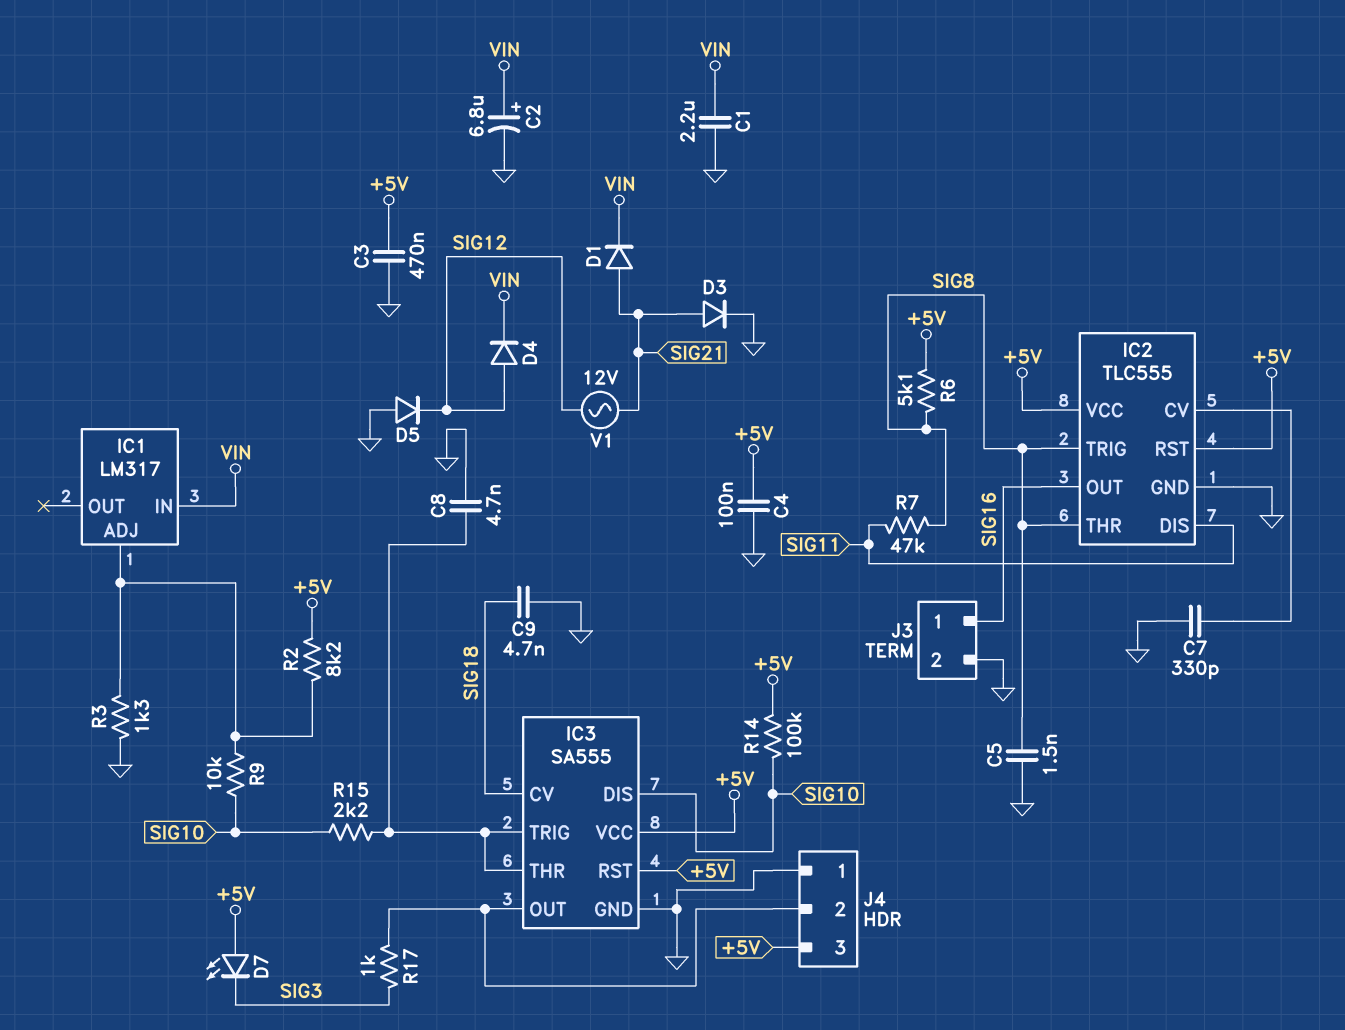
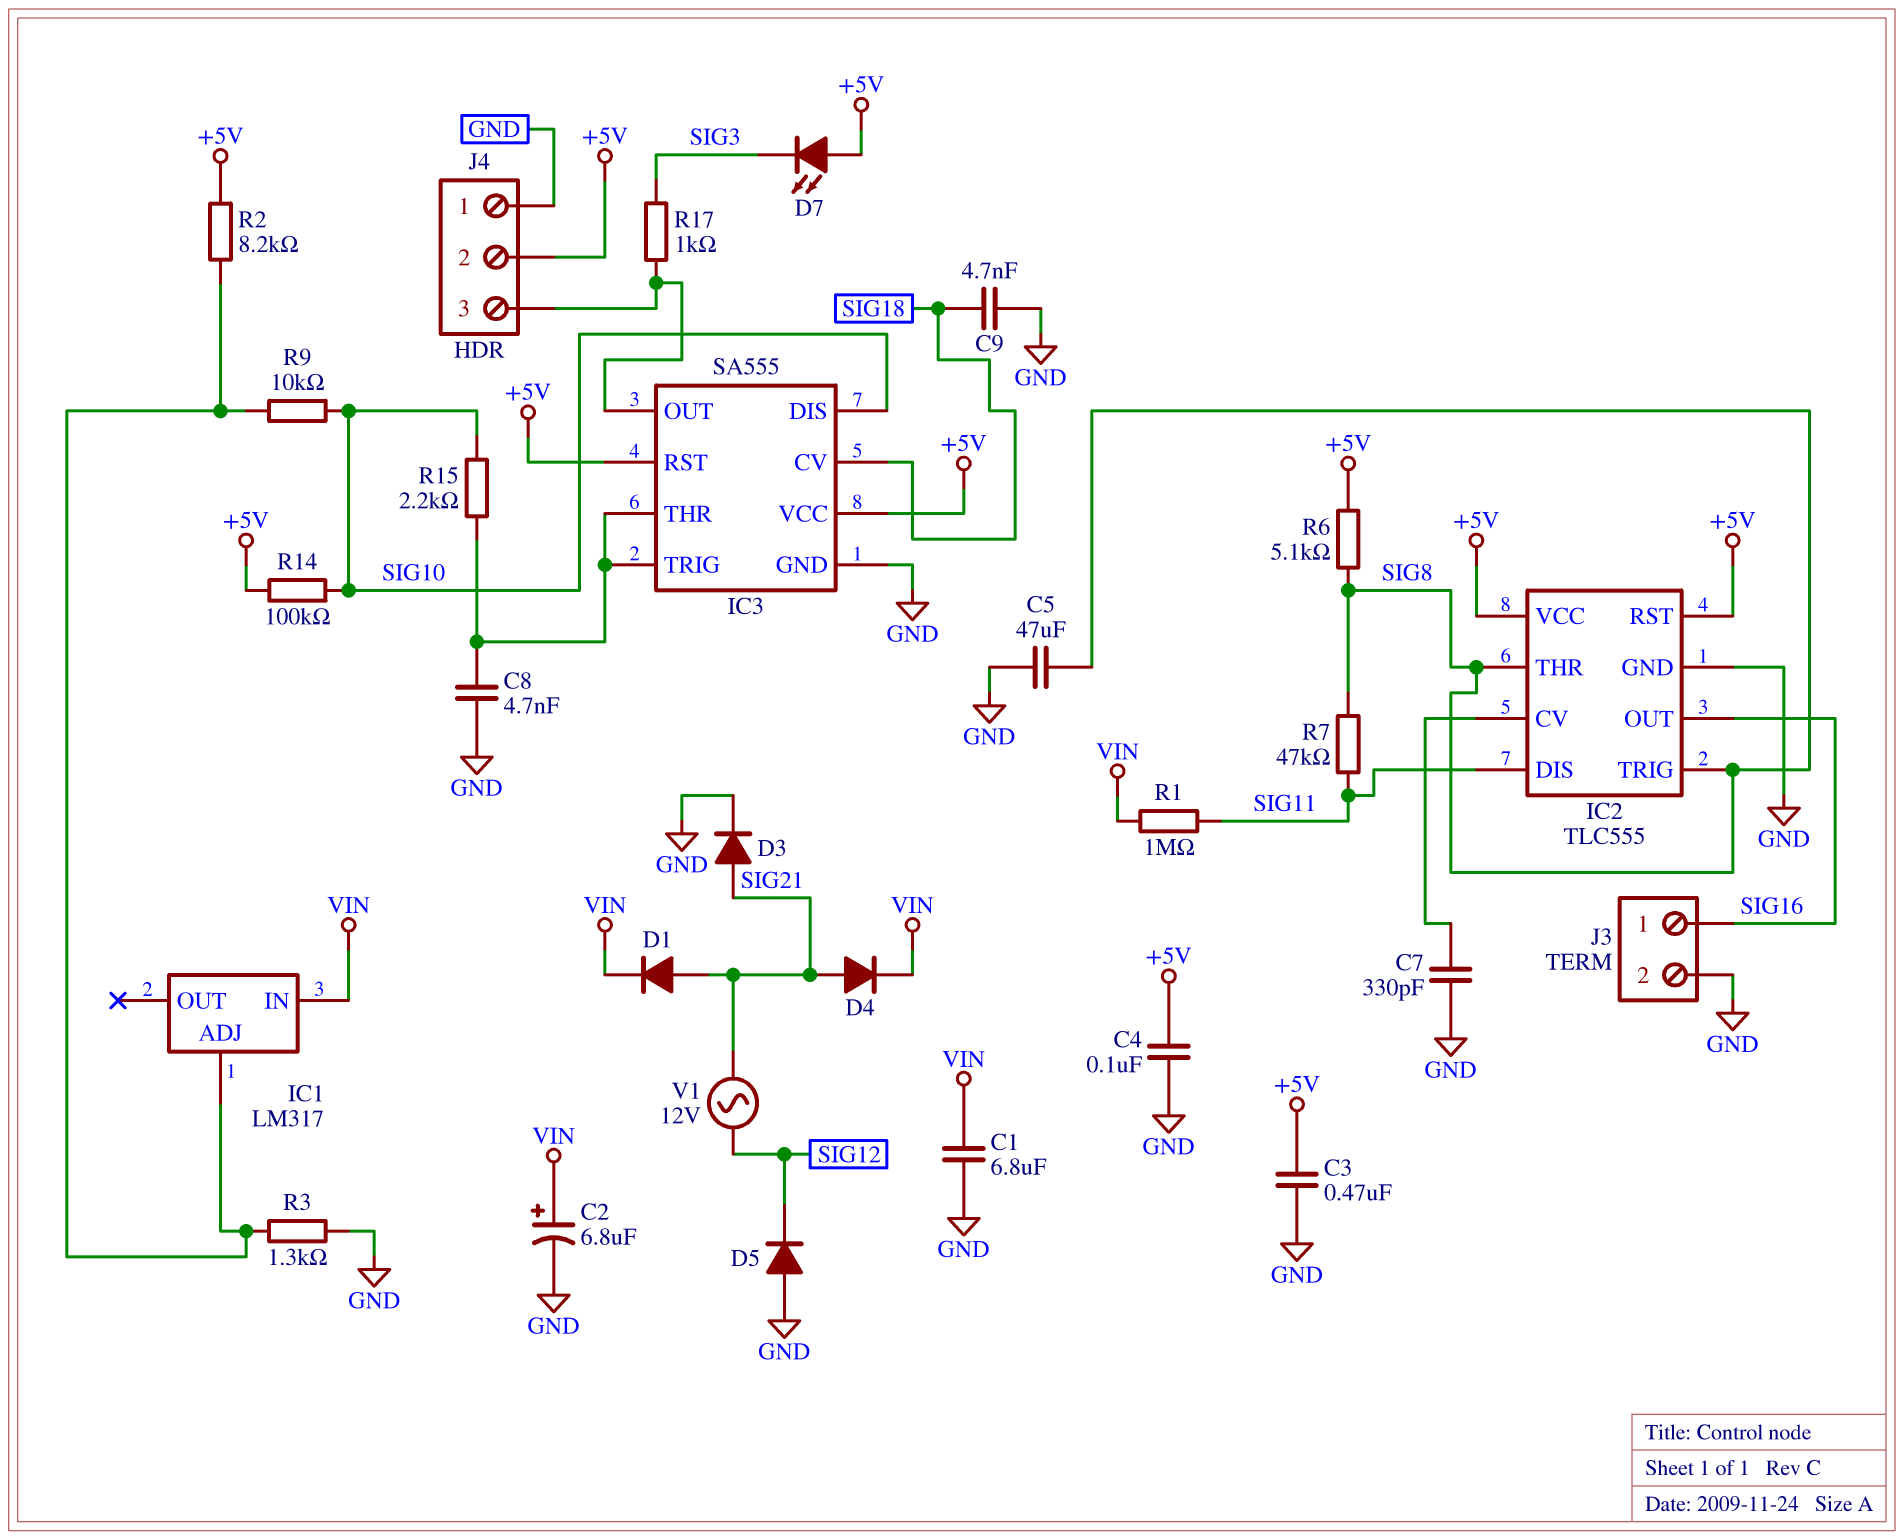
C1: 2.2uF (GND, VIN) -> 6.8uF (GND, VIN)
C5: 1.5nF (GND, SIG8) -> 47uF (GND, SIG8)
D4: diode (A SIG12, K VIN) -> diode (A SIG21, K VIN)
J4 pin 2: IC3/OUT -> +5V
J4 pin 3: +5V -> IC3/OUT
R1: none -> 1M (SIG11, VIN)

